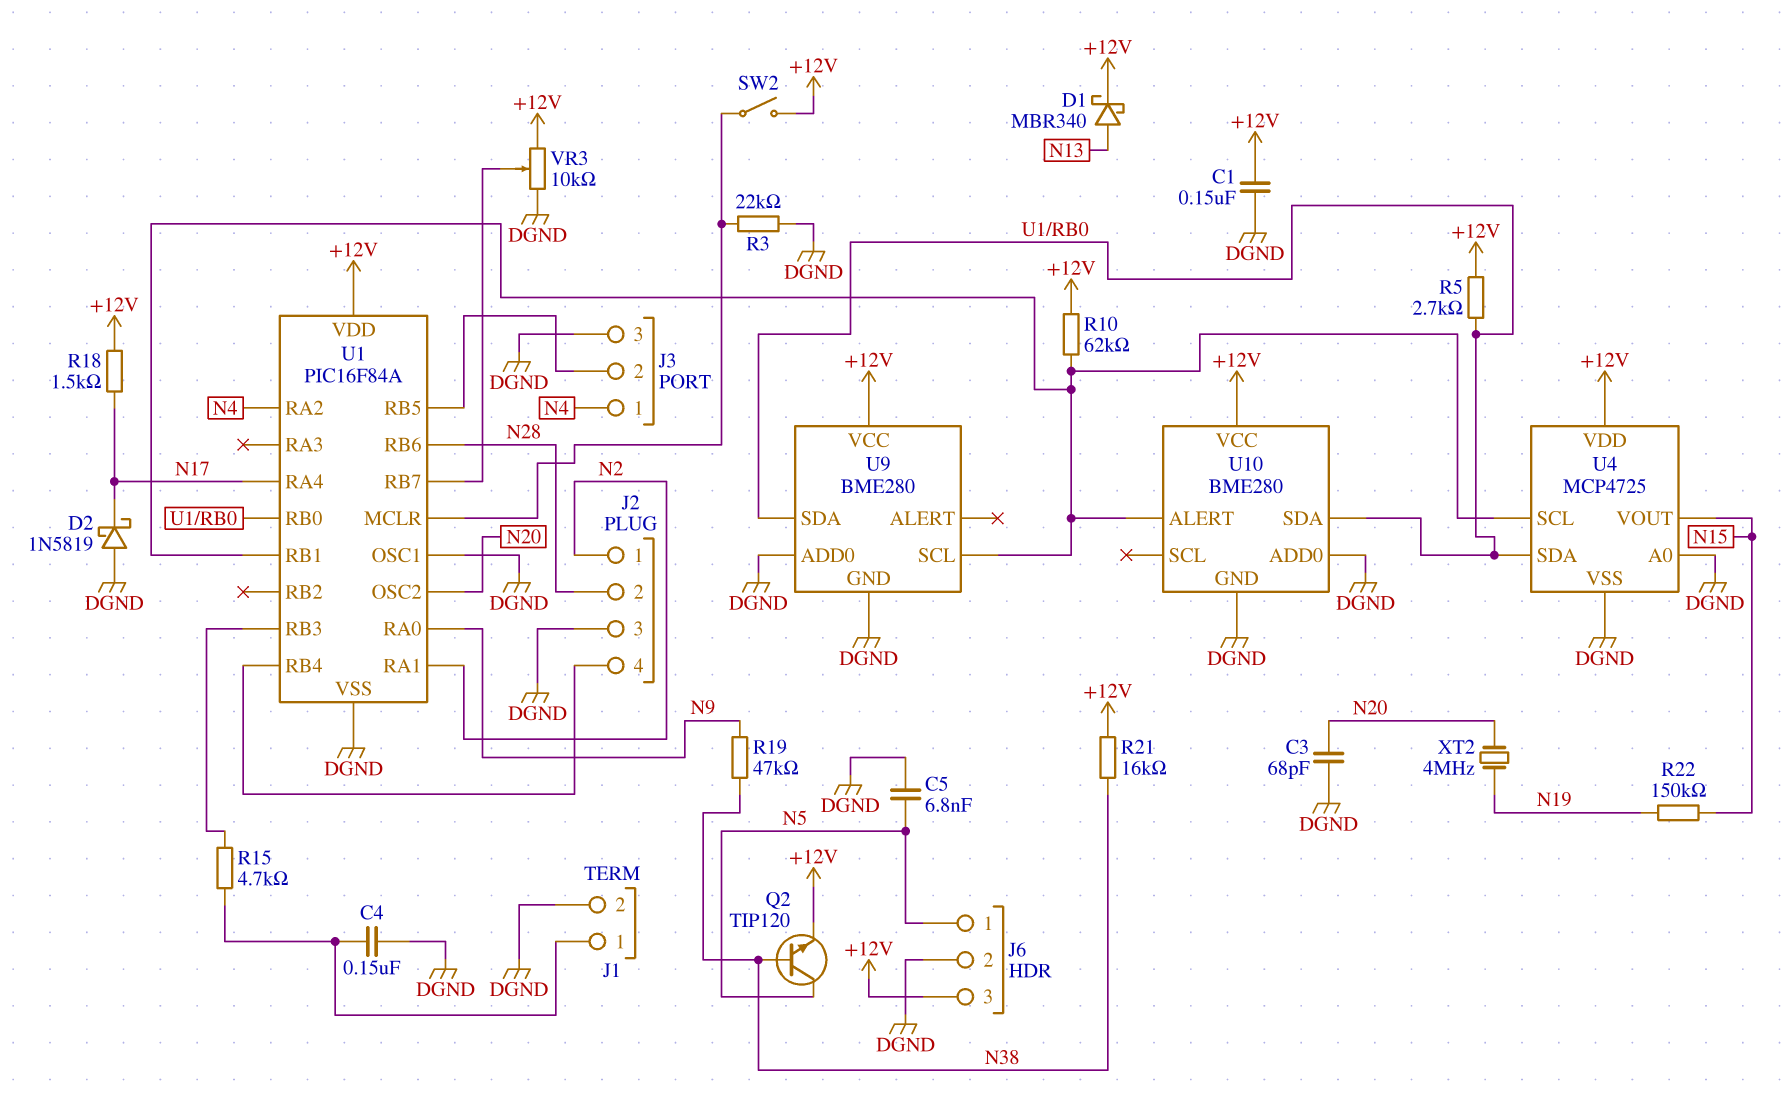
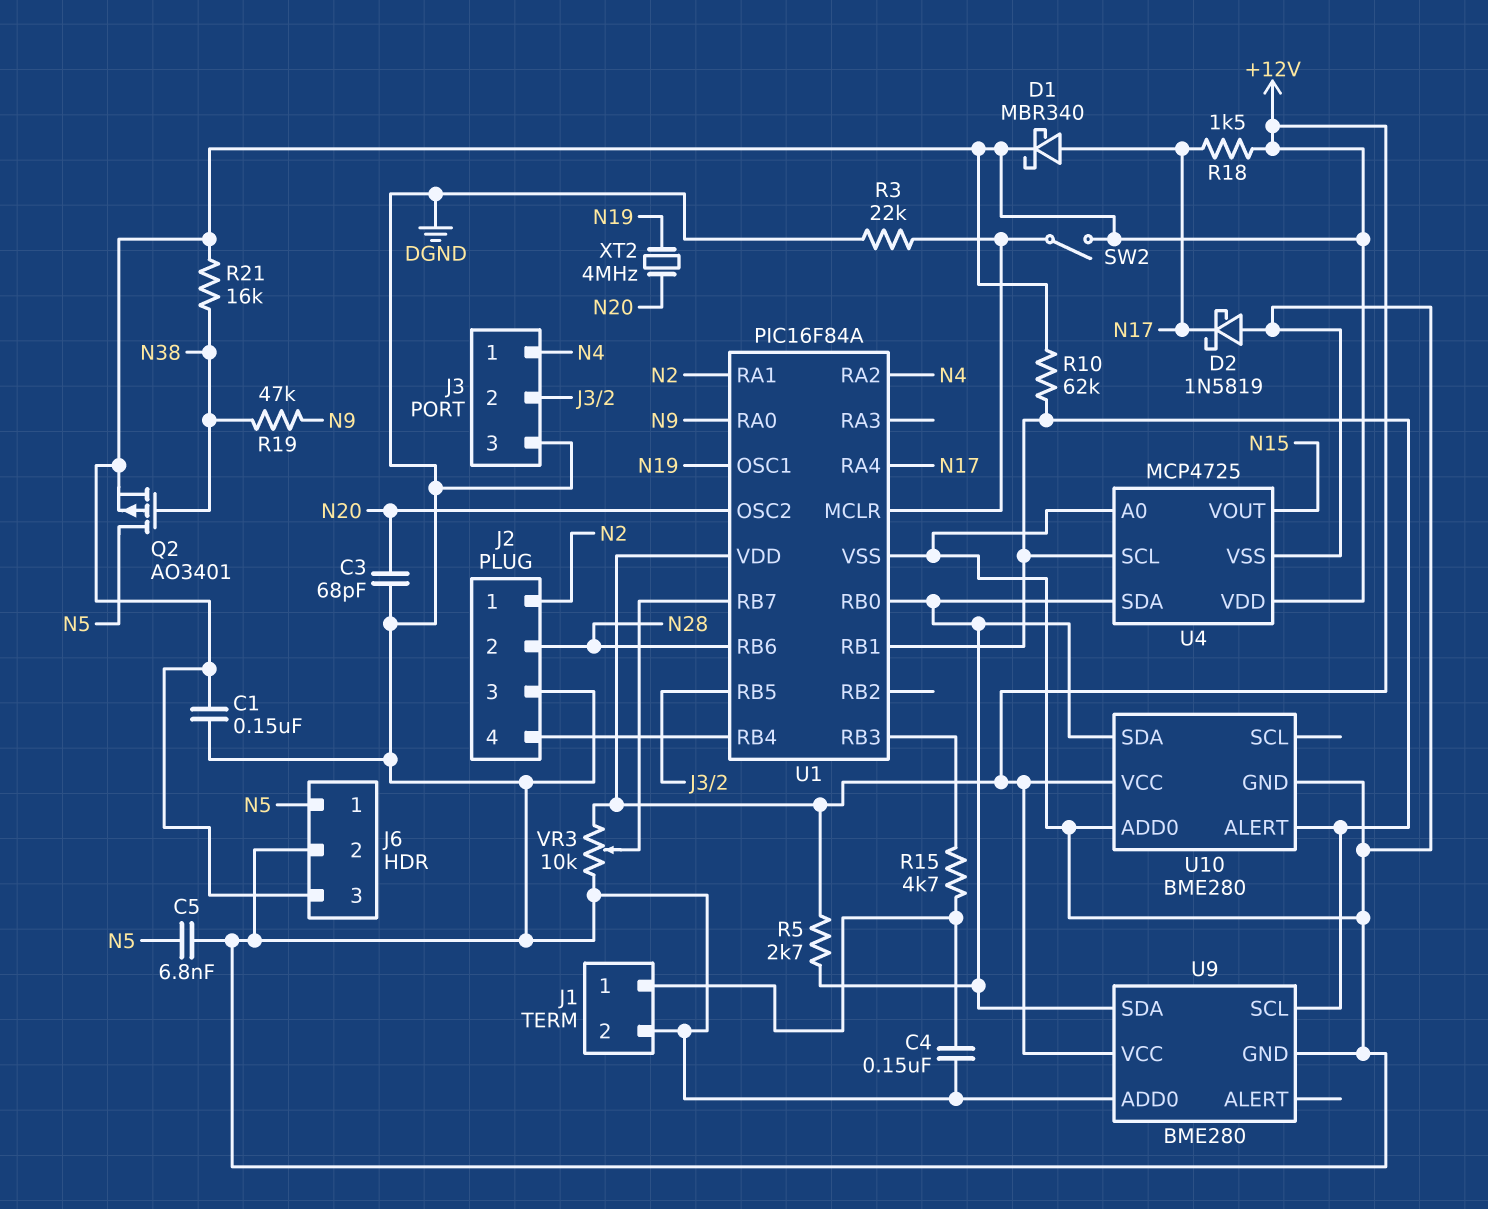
D1: schottky MBR340 (A N13, K +12V) -> schottky MBR340 (A N17, K +12V)
Q2: NPN TIP120 (B N38, C N5, E +12V) -> PMOS AO3401 (G N38, D N5, S +12V)
R22: 150k (N15, N19) -> none
U1 pin OSC1: DGND -> N19

